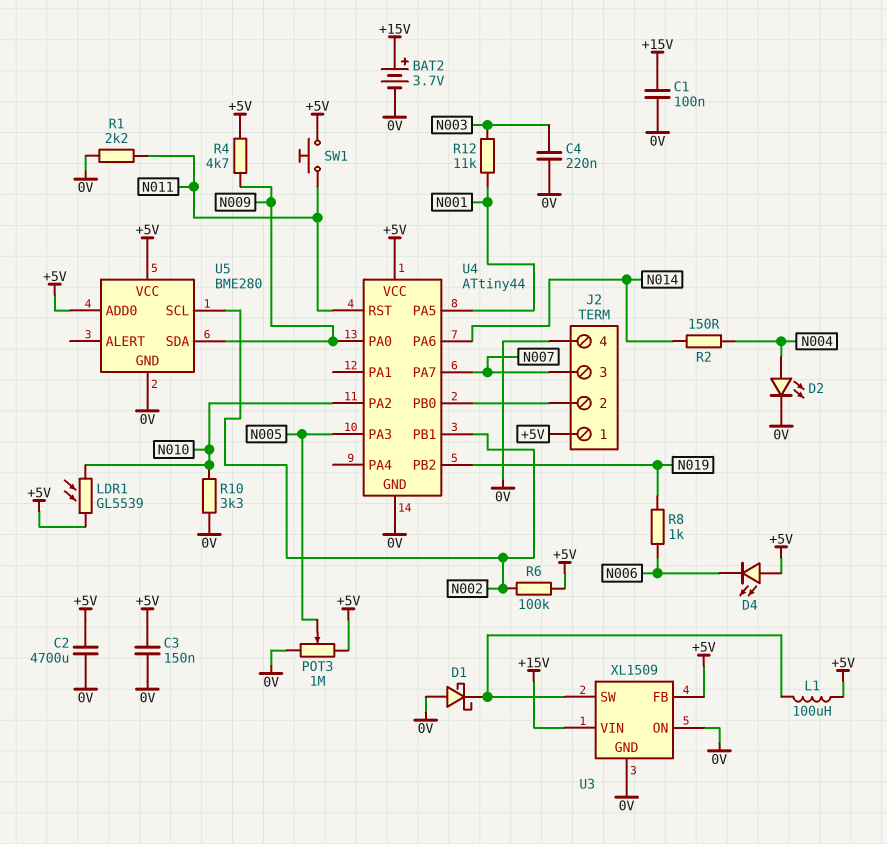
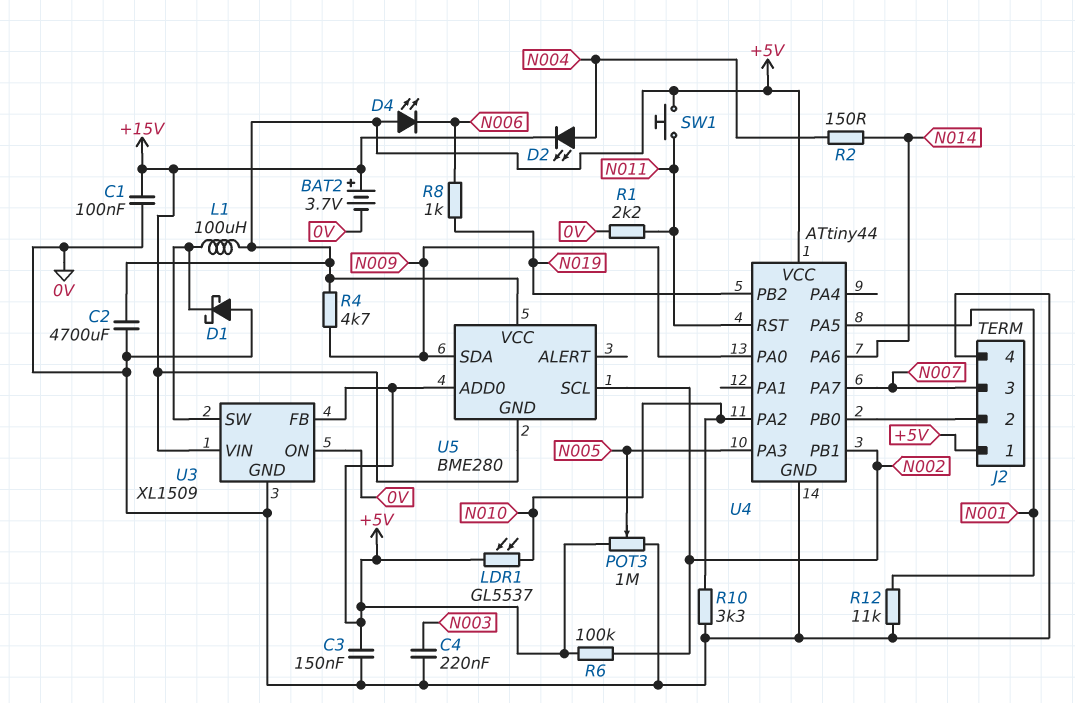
D2: LED (A N004, K 0V) -> LED (A N004, K +15V)
LDR1: GL5539 (+5V, N010) -> GL5537 (+5V, N010)
R12: 11k (N001, N003) -> 11k (0V, N001)
U5 pin GND: 0V -> +15V

